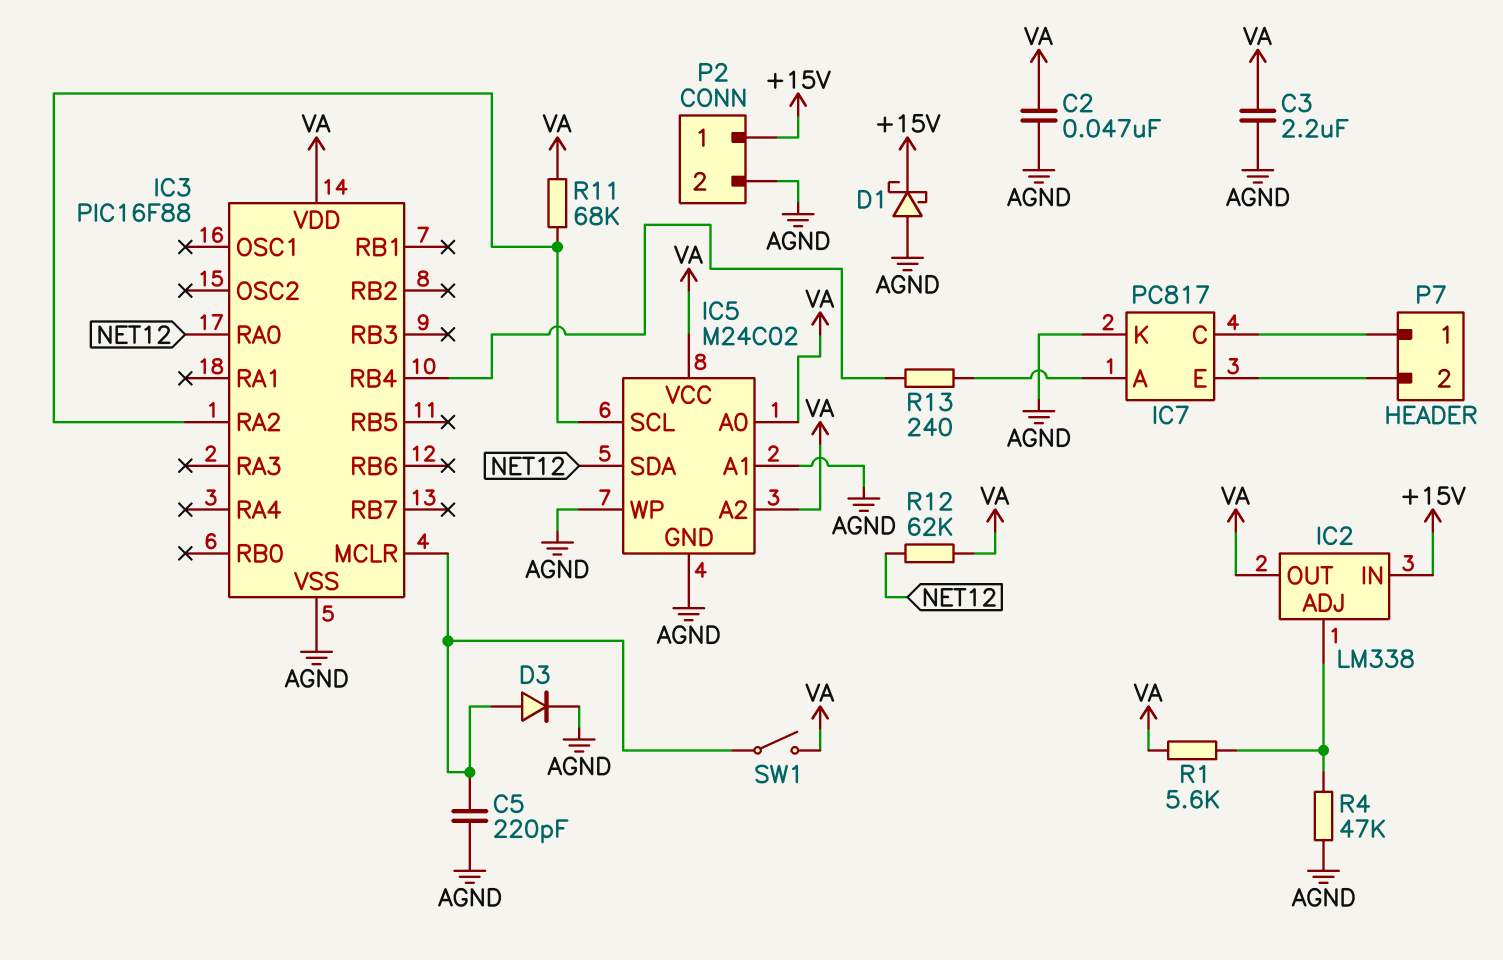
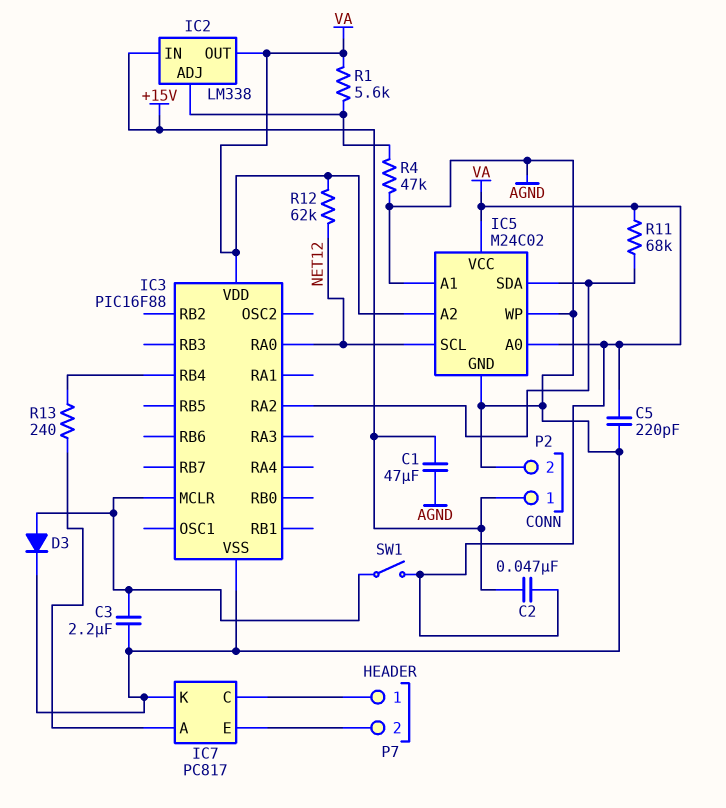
C1: none -> 47uF (+15V, AGND)
C2: 47nF (AGND, VA) -> 47nF (+15V, VA)
C3: 2.2uF (AGND, VA) -> 2.2uF (AGND, IC3/MCLR)
C5: 220pF (AGND, IC3/MCLR) -> 220pF (AGND, VA)
D1: schottky (A AGND, K +15V) -> none
IC5 pin SCL: IC3/RA2 -> NET12
IC5 pin SDA: NET12 -> IC3/RA2

